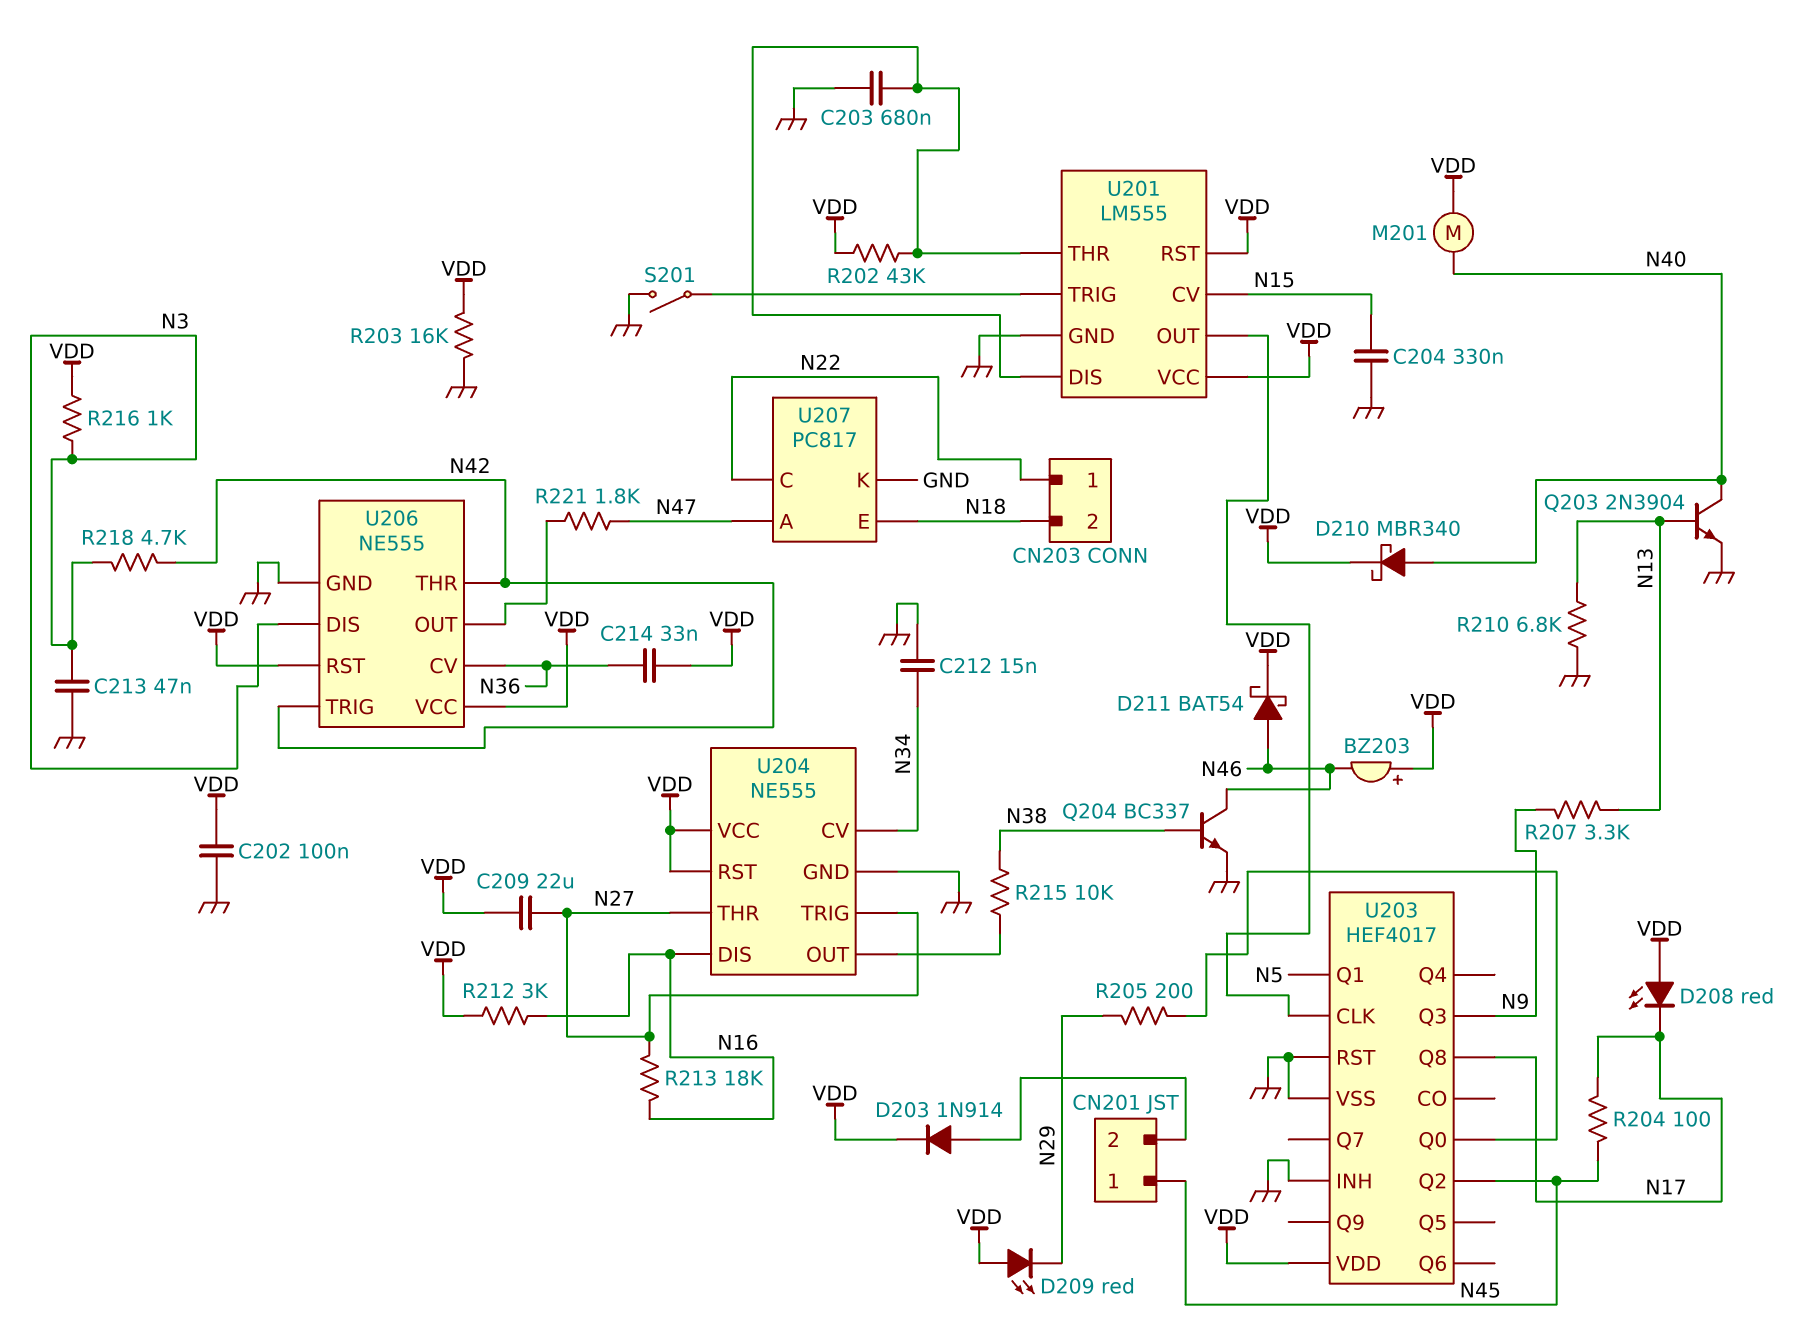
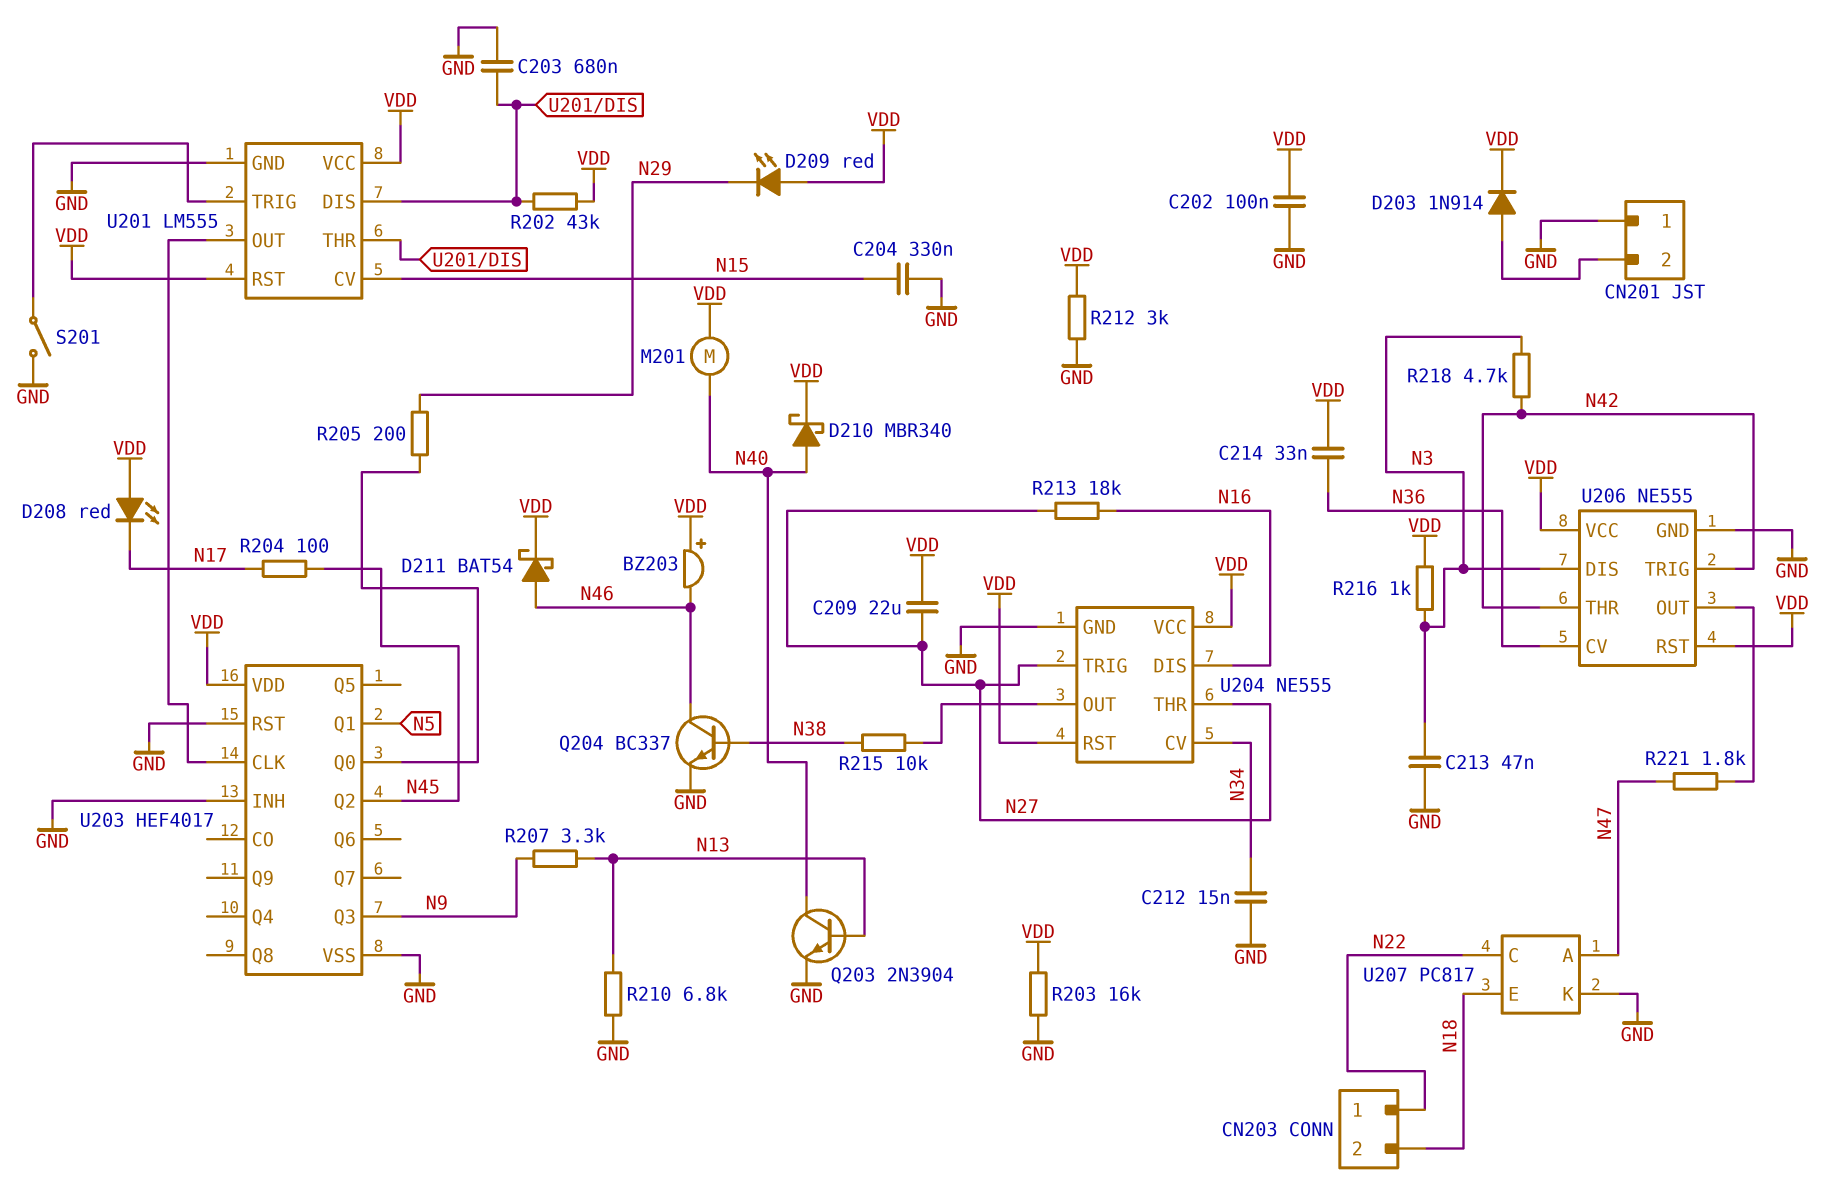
CN201 pin 1: N45 -> GND
R212: 3k (N16, VDD) -> 3k (GND, VDD)
U203 pin Q8: N17 -> none

